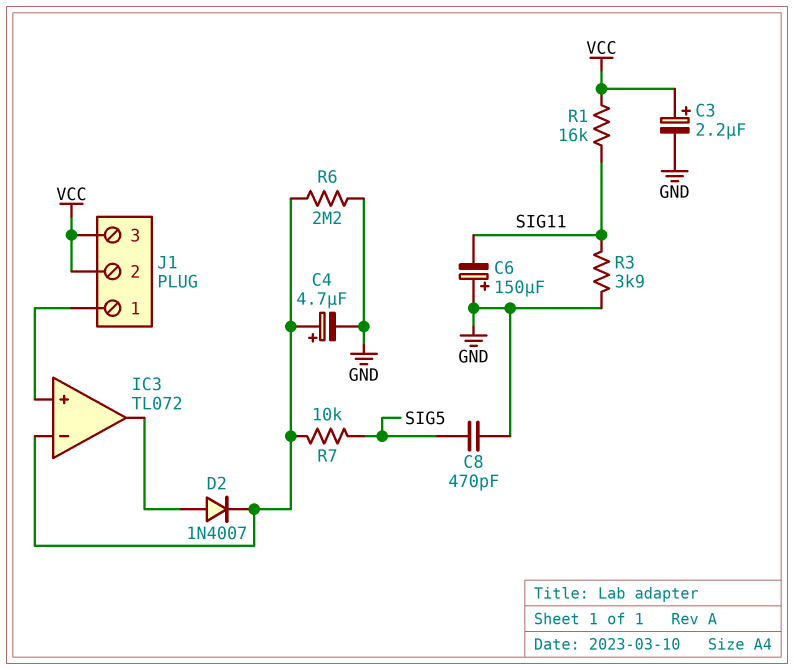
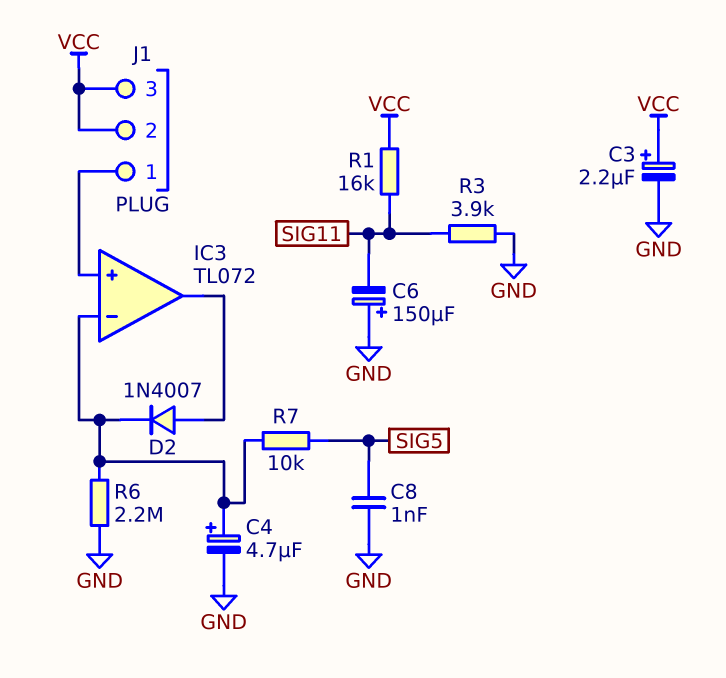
C8: 470pF (GND, SIG5) -> 1nF (GND, SIG5)

